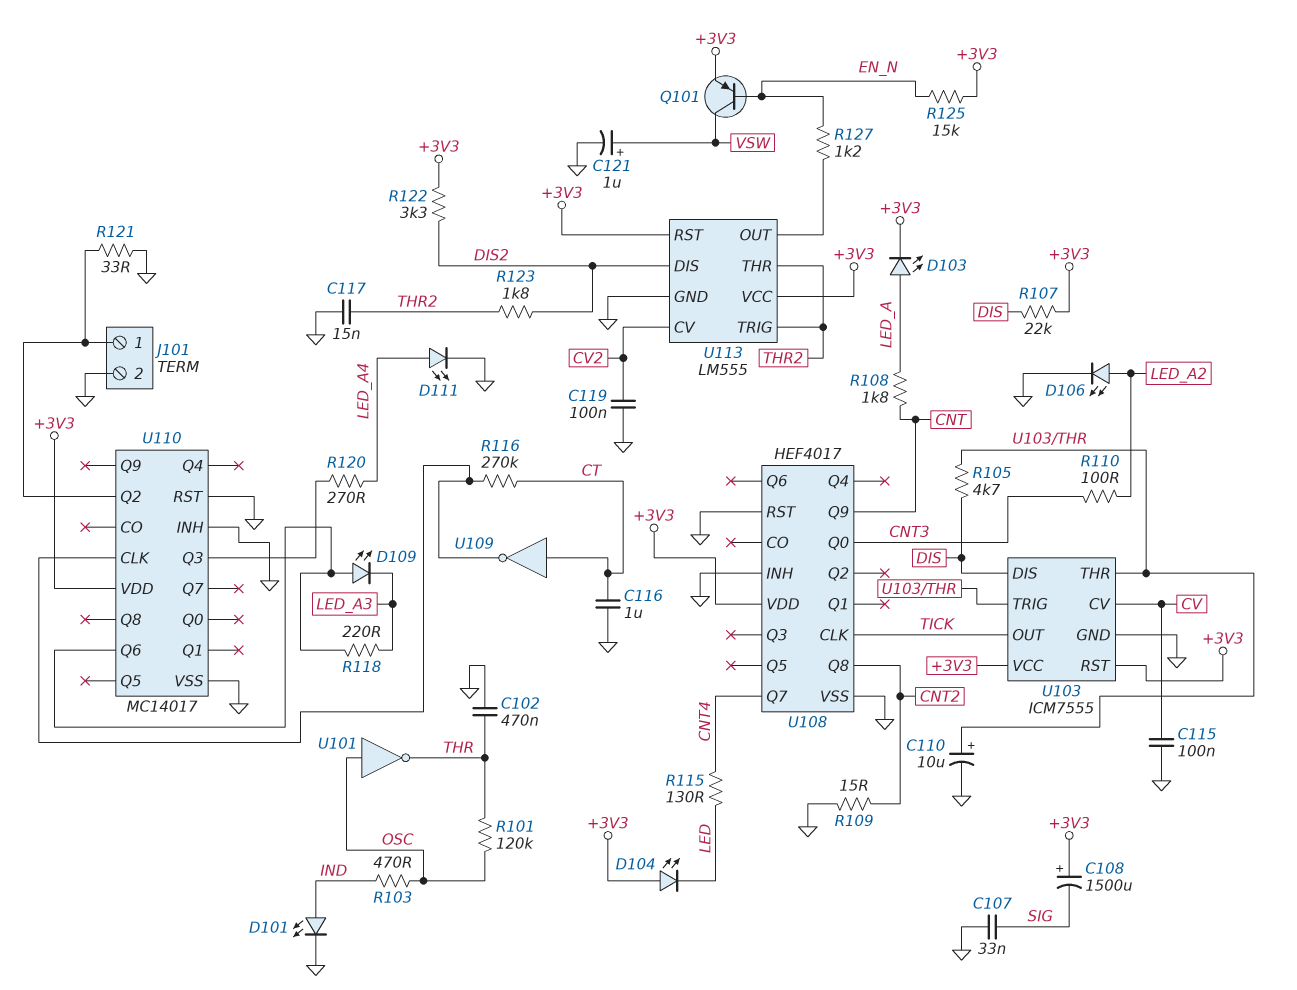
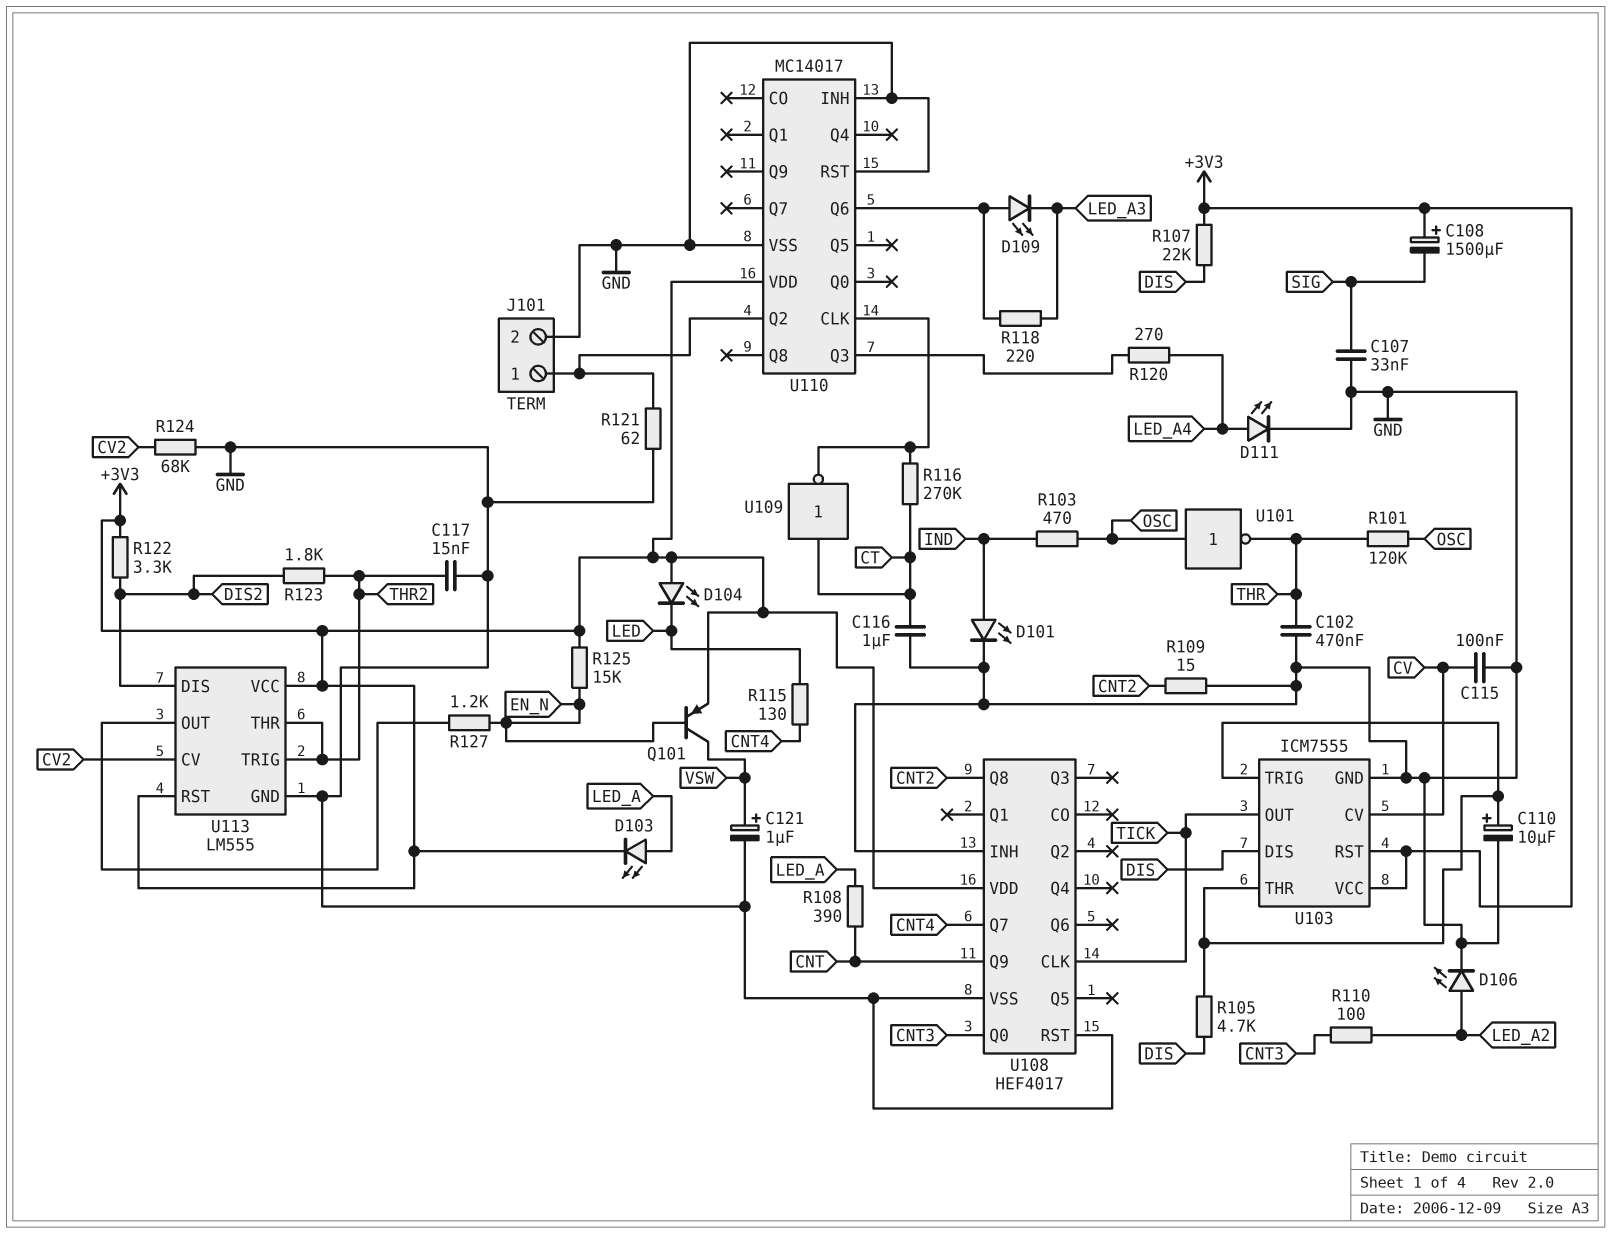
C119: 100nF (CV2, GND) -> none
R108: 1.8k (CNT, LED_A) -> 390 (CNT, LED_A)
R121: 33 (GND, J101/1) -> 62 (GND, J101/1)
R124: none -> 68k (CV2, GND)

